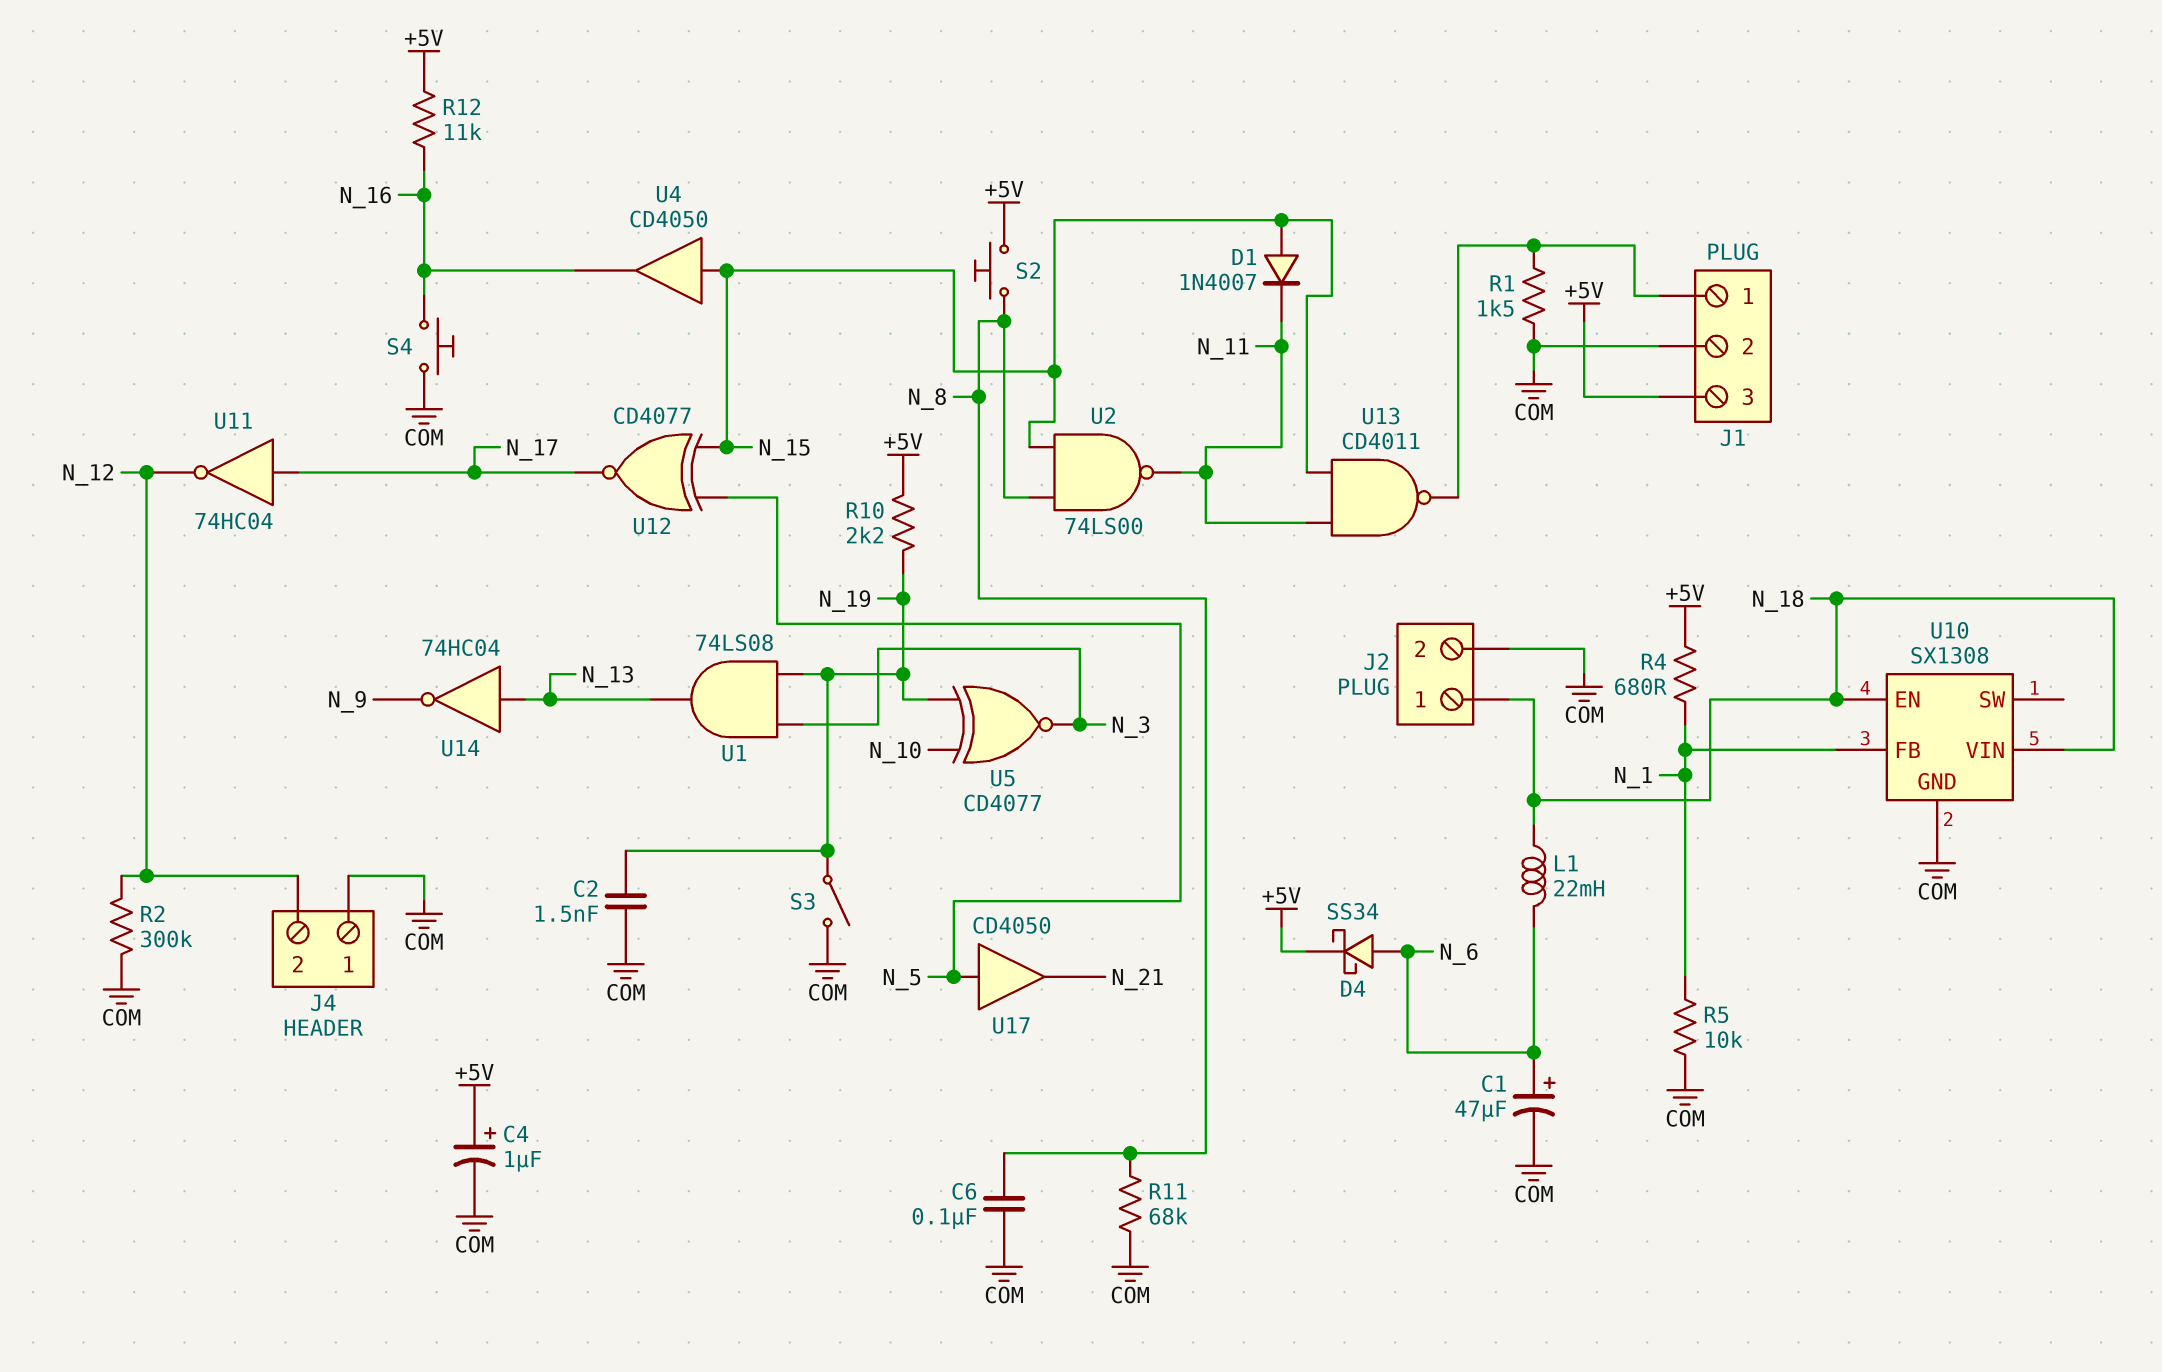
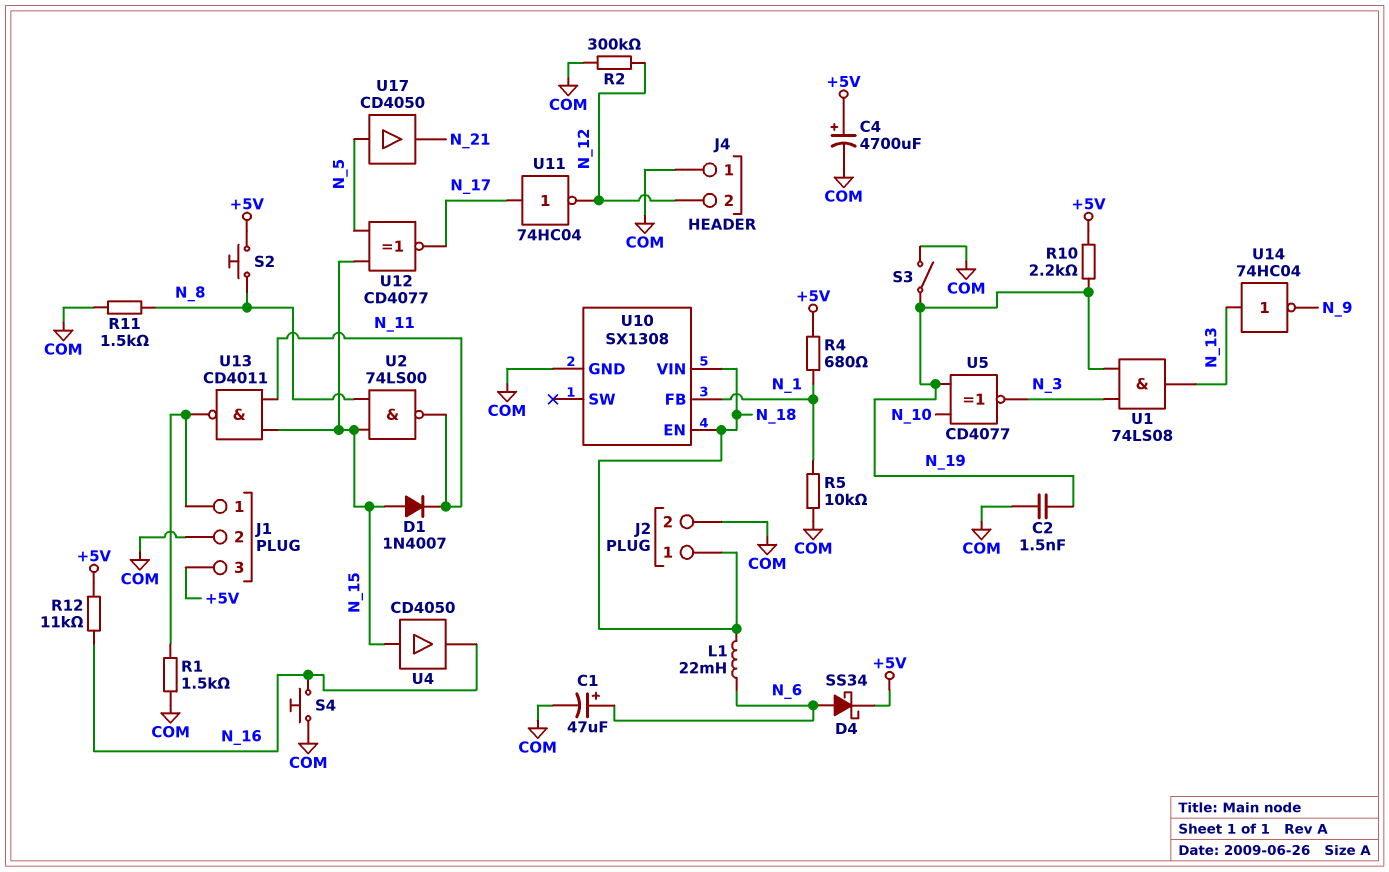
C4: 1uF (plus +5V, minus COM) -> 4700uF (plus +5V, minus COM)
C6: 100nF (COM, N_8) -> none
R11: 68k (COM, N_8) -> 1.5k (COM, N_8)

